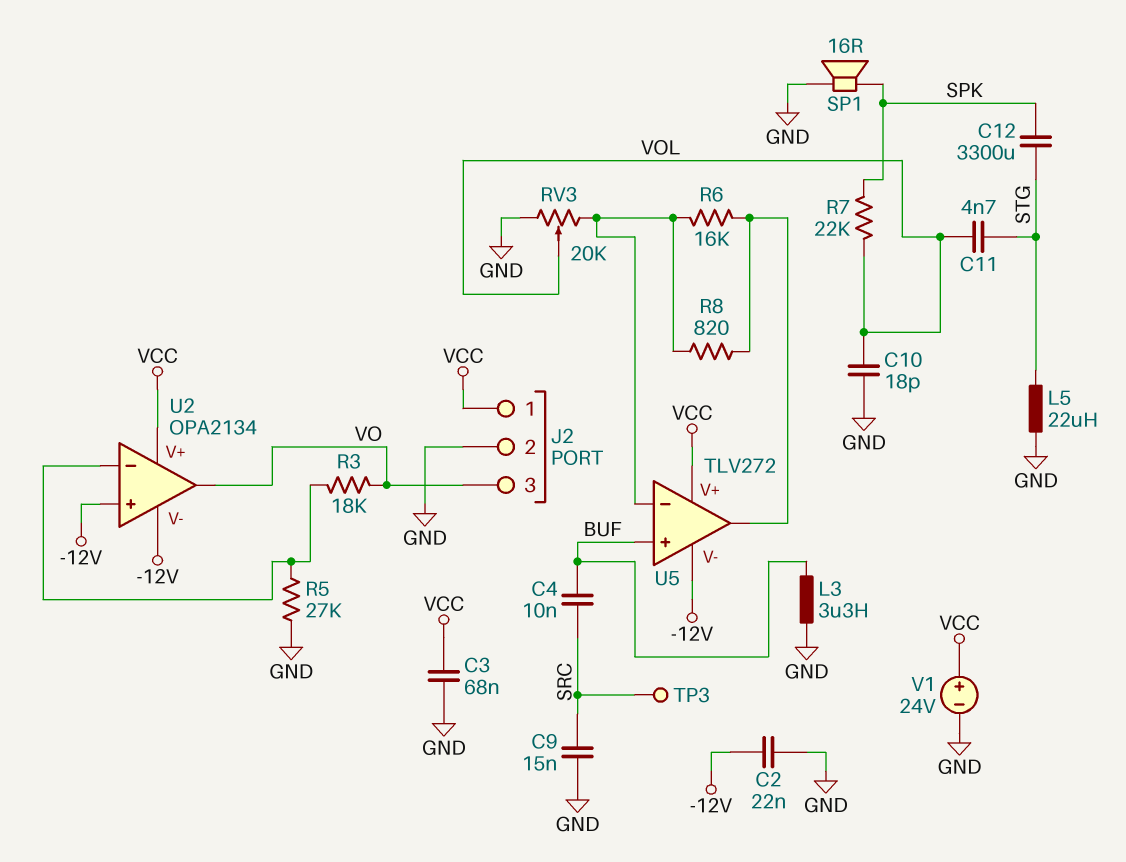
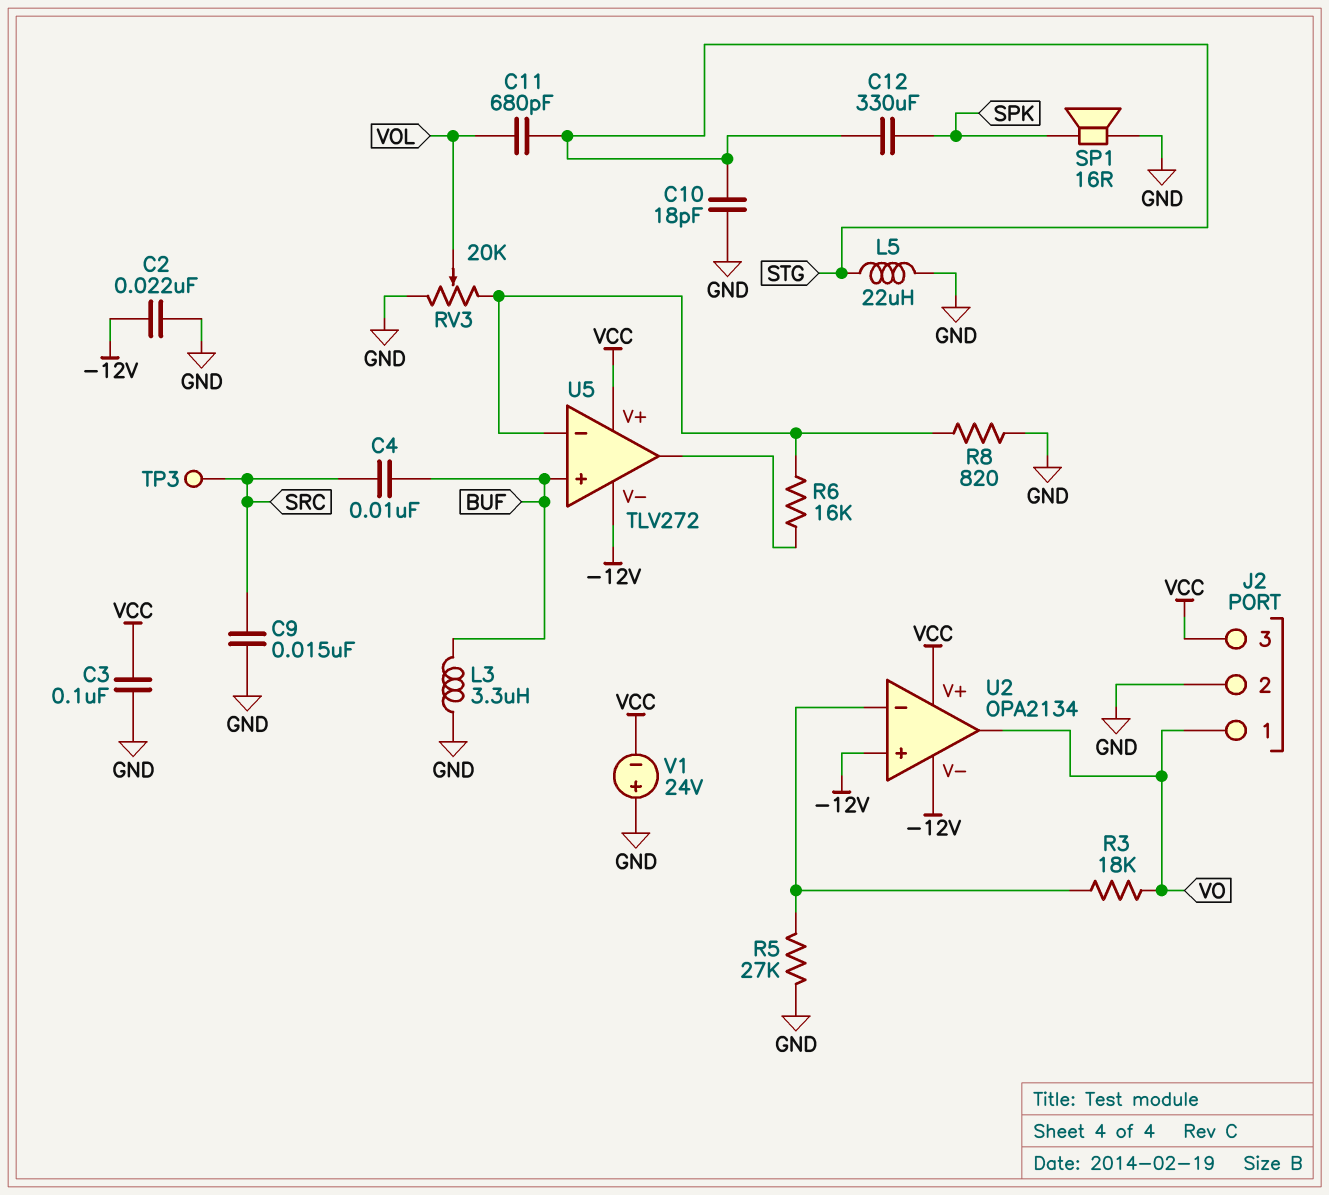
C3: 68nF (GND, VCC) -> 100nF (GND, VCC)
C10: 18pF (GND, VOL) -> 18pF (GND, STG)
C11: 4.7nF (STG, VOL) -> 680pF (STG, VOL)
C12: 3300uF (SPK, STG) -> 330uF (SPK, STG)
J2 pin 1: VCC -> VO
J2 pin 3: VO -> VCC
R7: 22k (SPK, VOL) -> none
R8: 820 (U5/in-, U5/out) -> 820 (GND, U5/in-)
V1: 24V (plus VCC, minus GND) -> 24V (plus GND, minus VCC)

